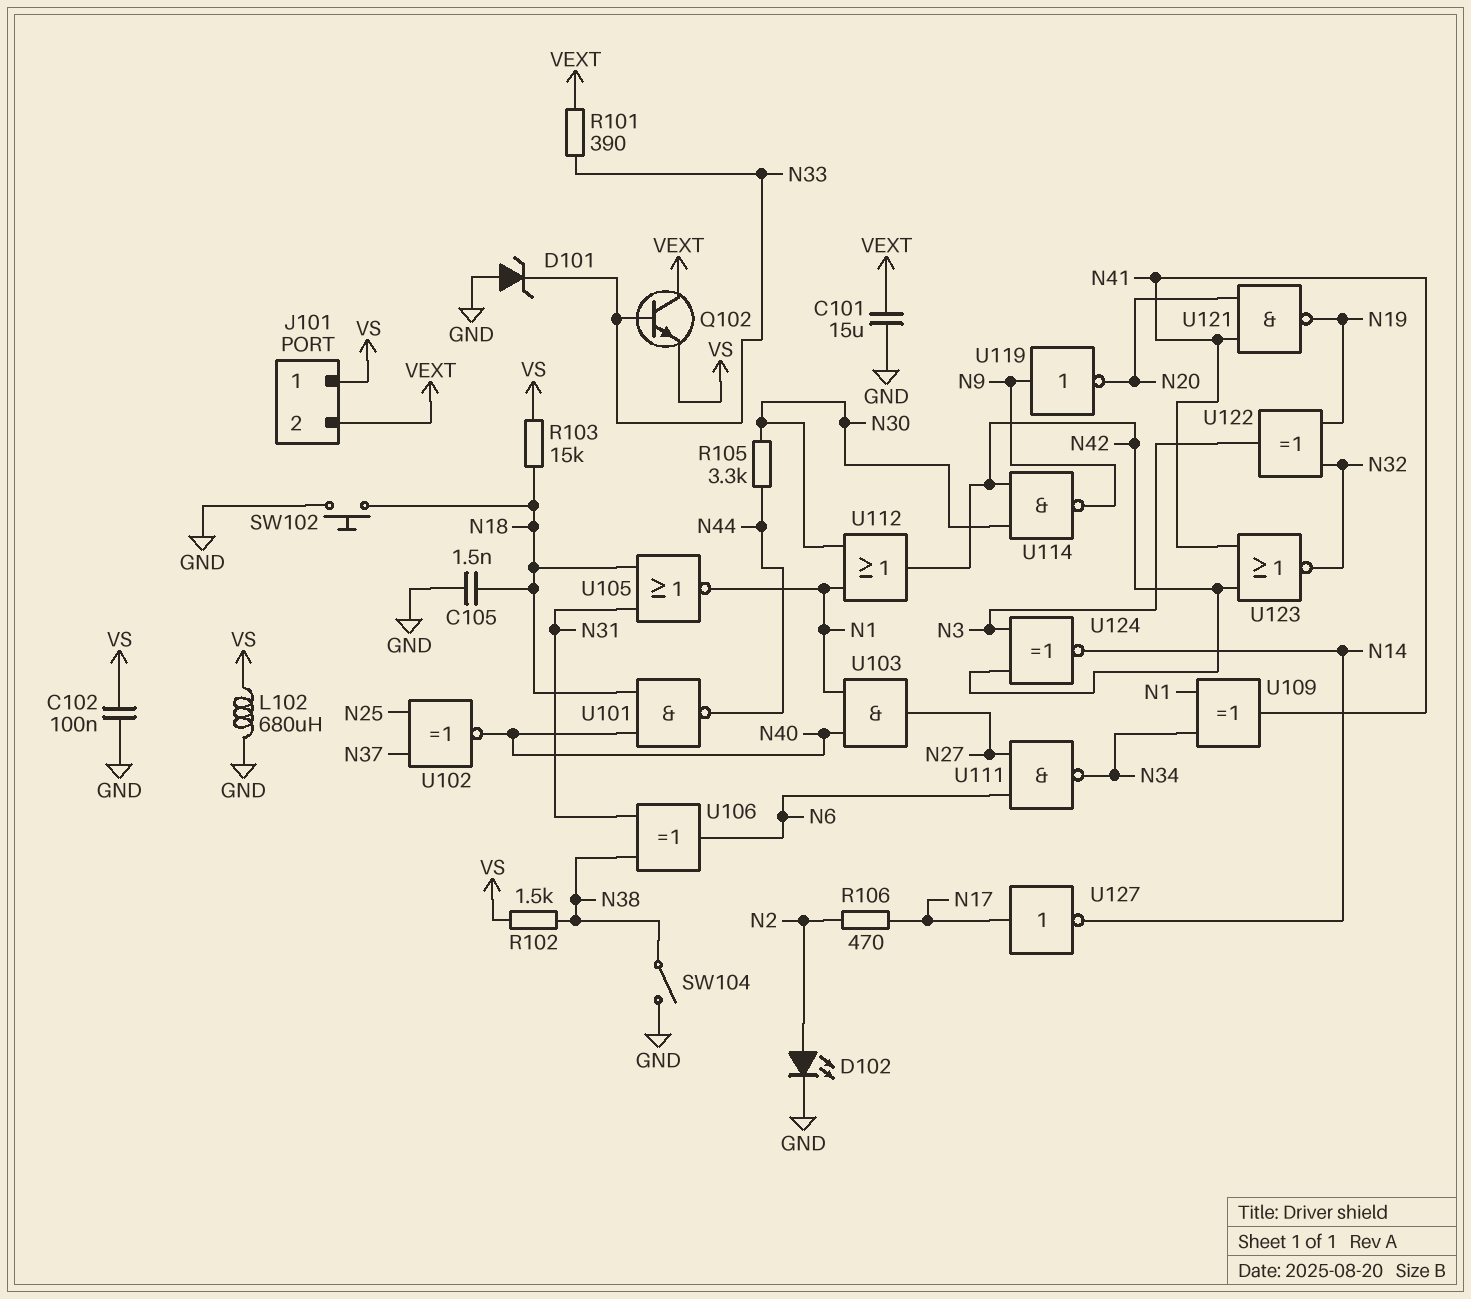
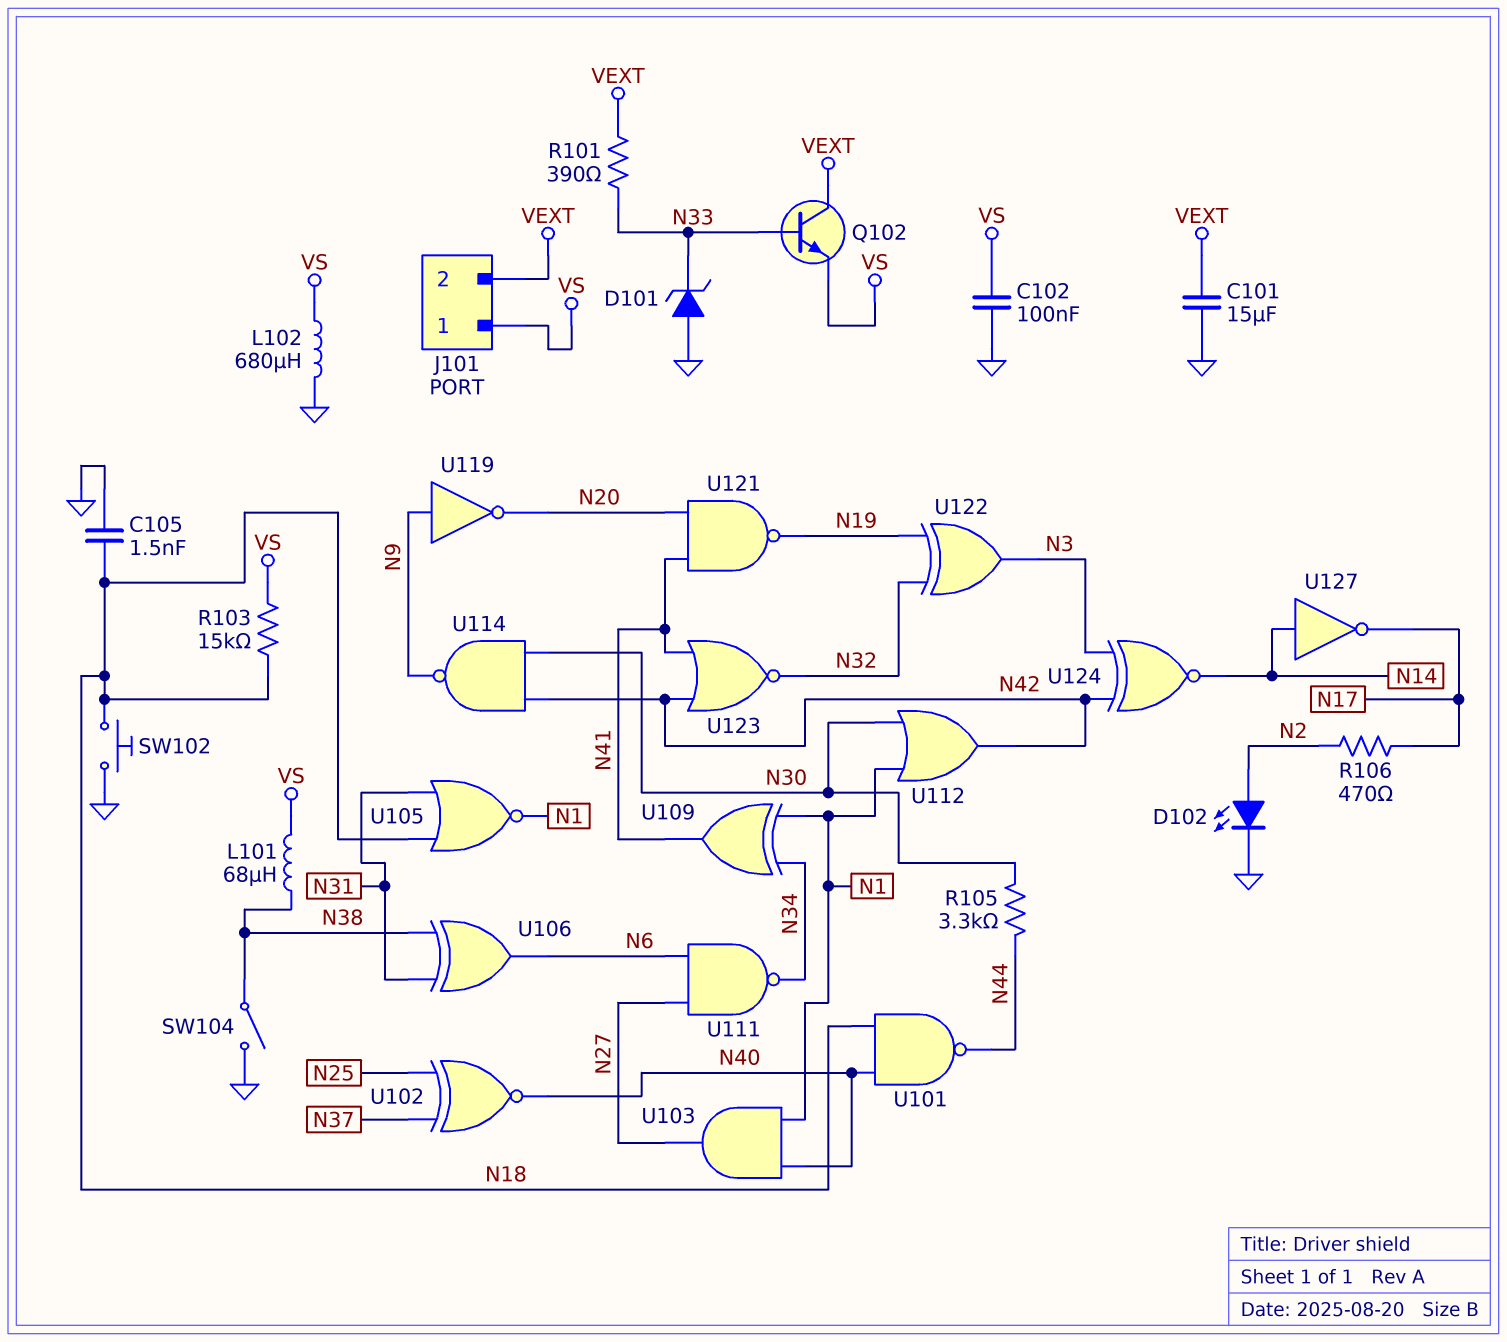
L101: none -> 68uH (N38, VS)
R102: 1.5k (N38, VS) -> none
U127: NOT (in N17, out N14) -> NOT (in N14, out N17)

